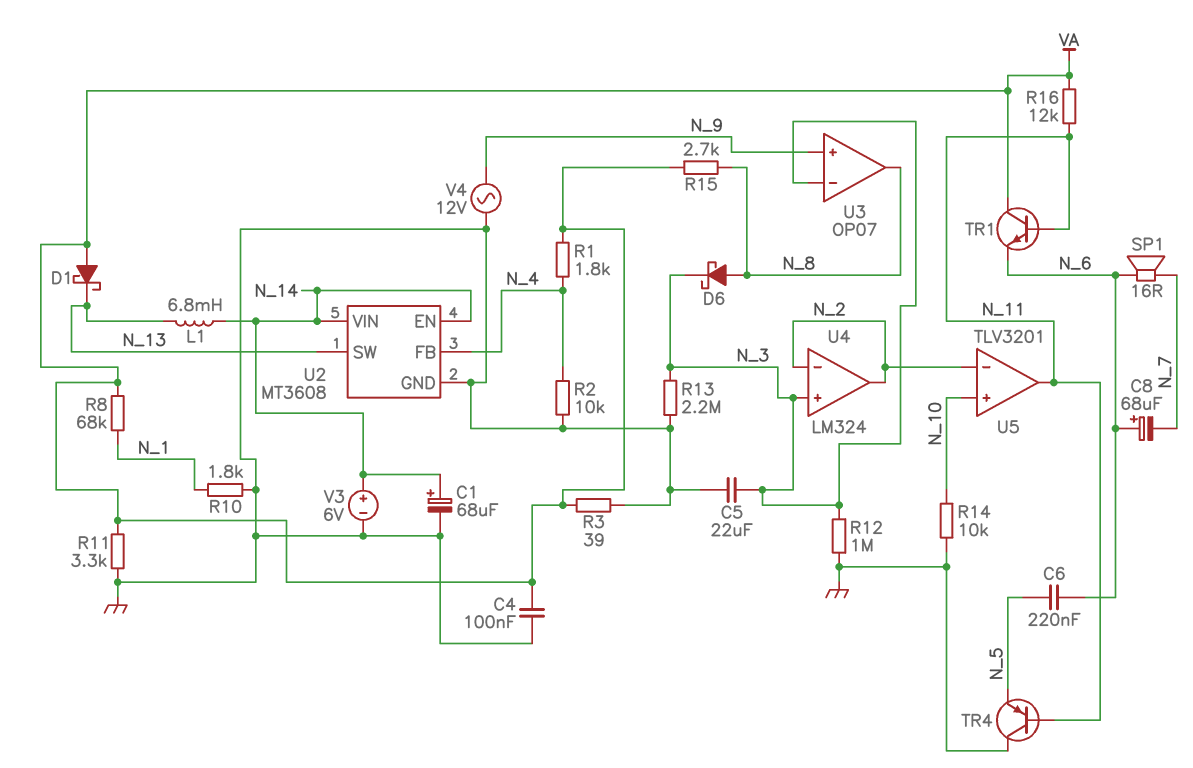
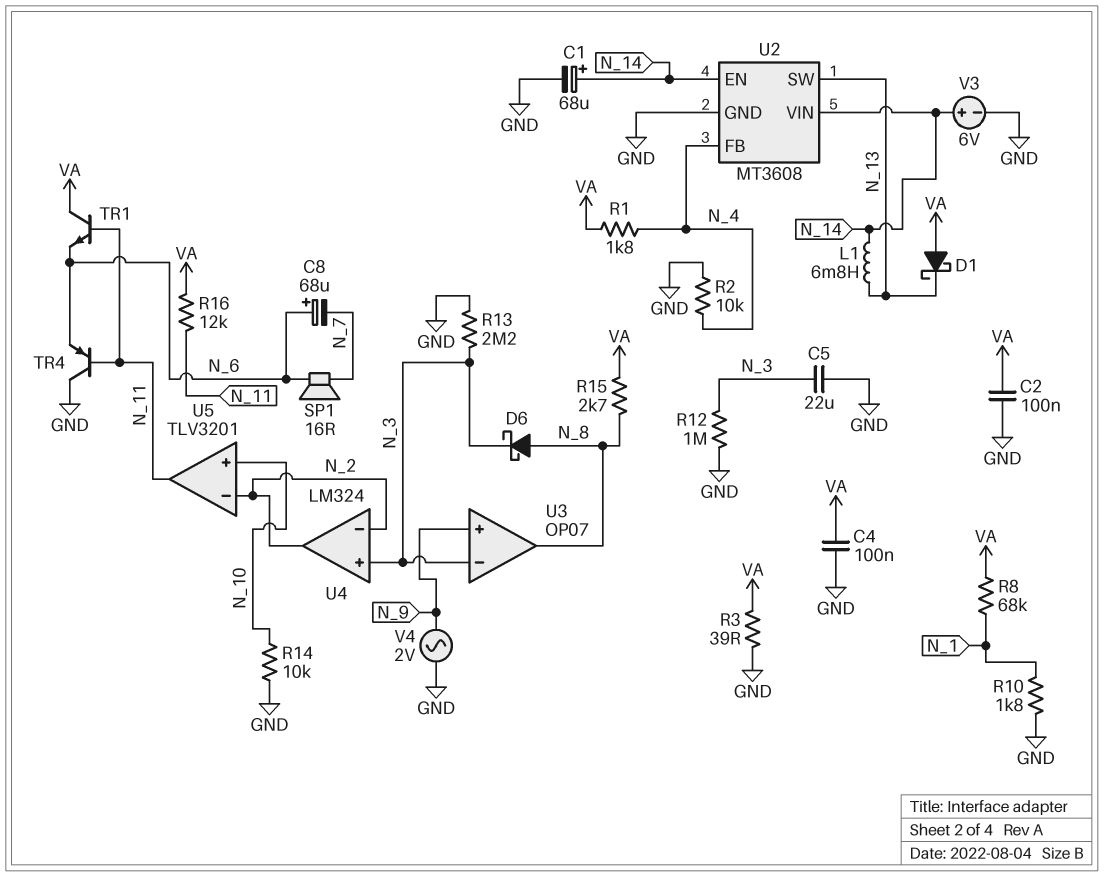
C2: none -> 100nF (GND, VA)
C6: 220nF (N_5, N_6) -> none
R11: 3.3k (GND, VA) -> none
TR4: PNP (B N_11, C GND, E N_5) -> PNP (B N_11, C GND, E N_6)
V4: AC 12V (GND, N_9) -> AC 2V (GND, N_9)

